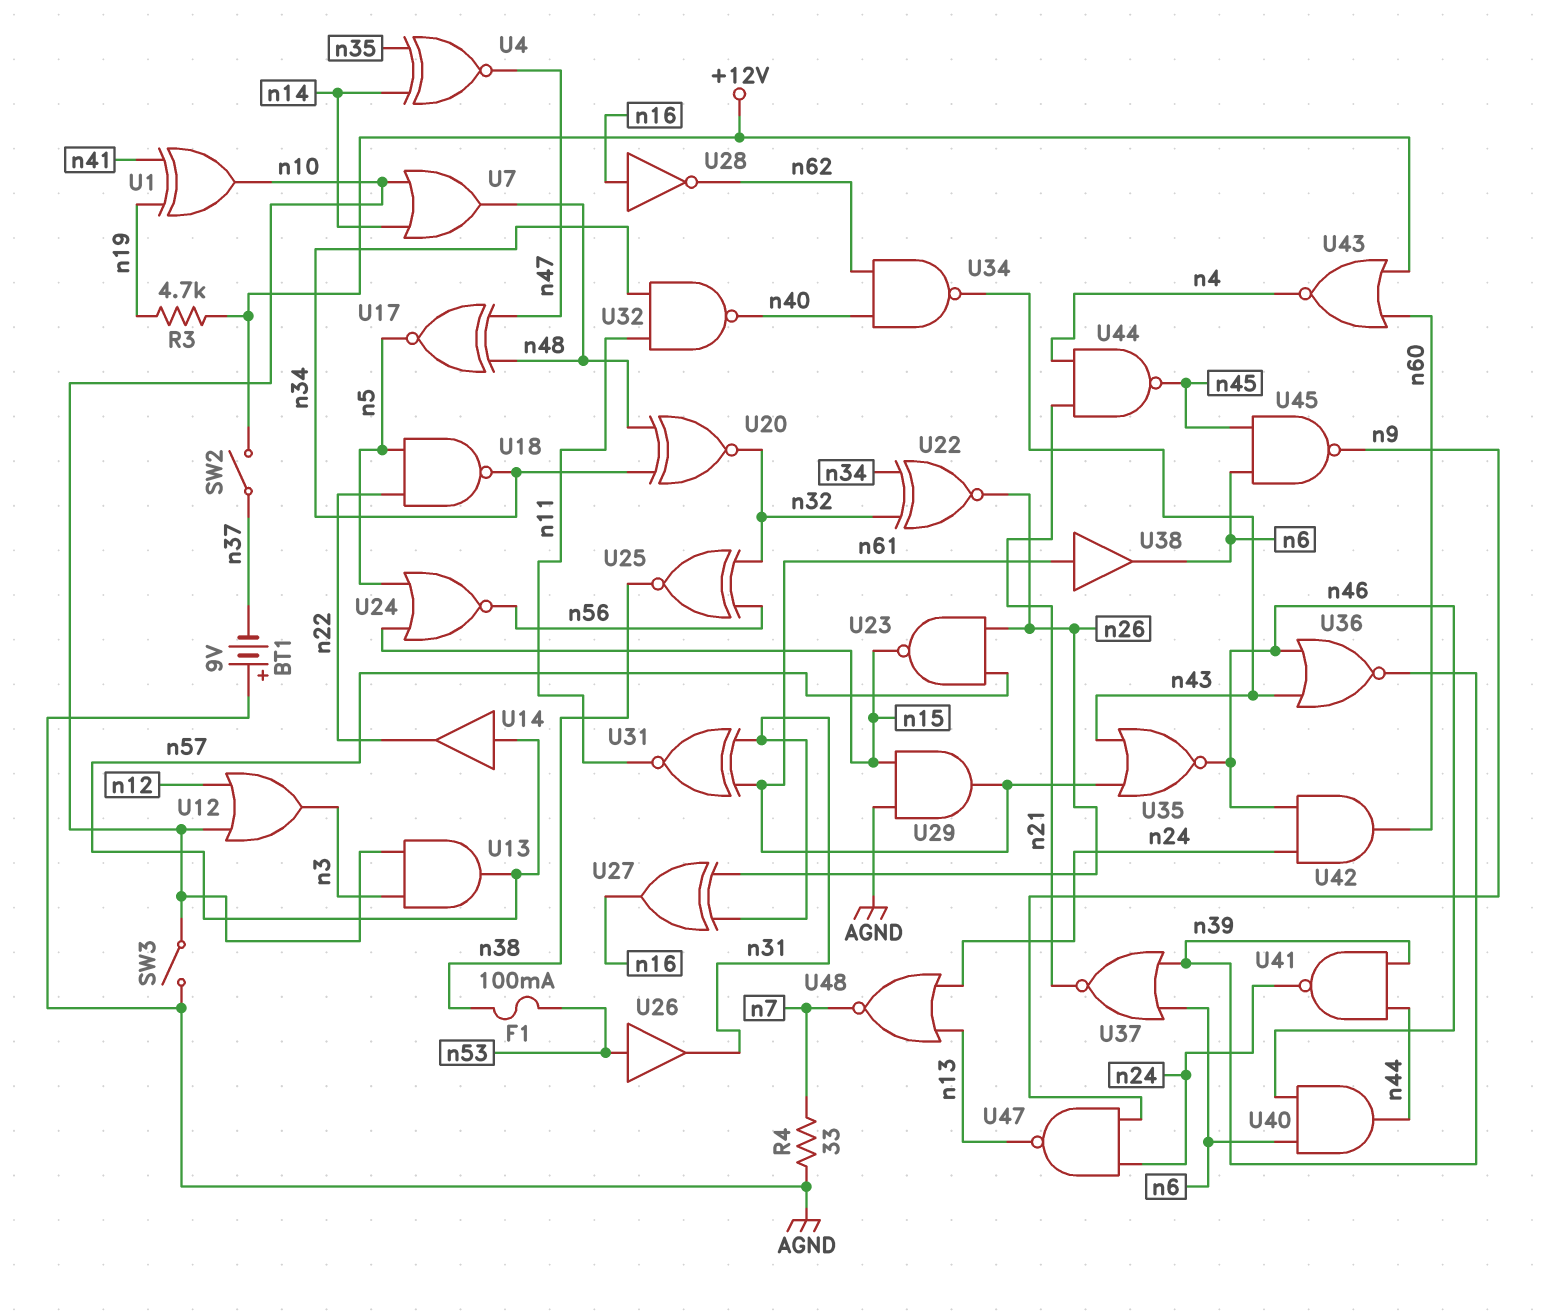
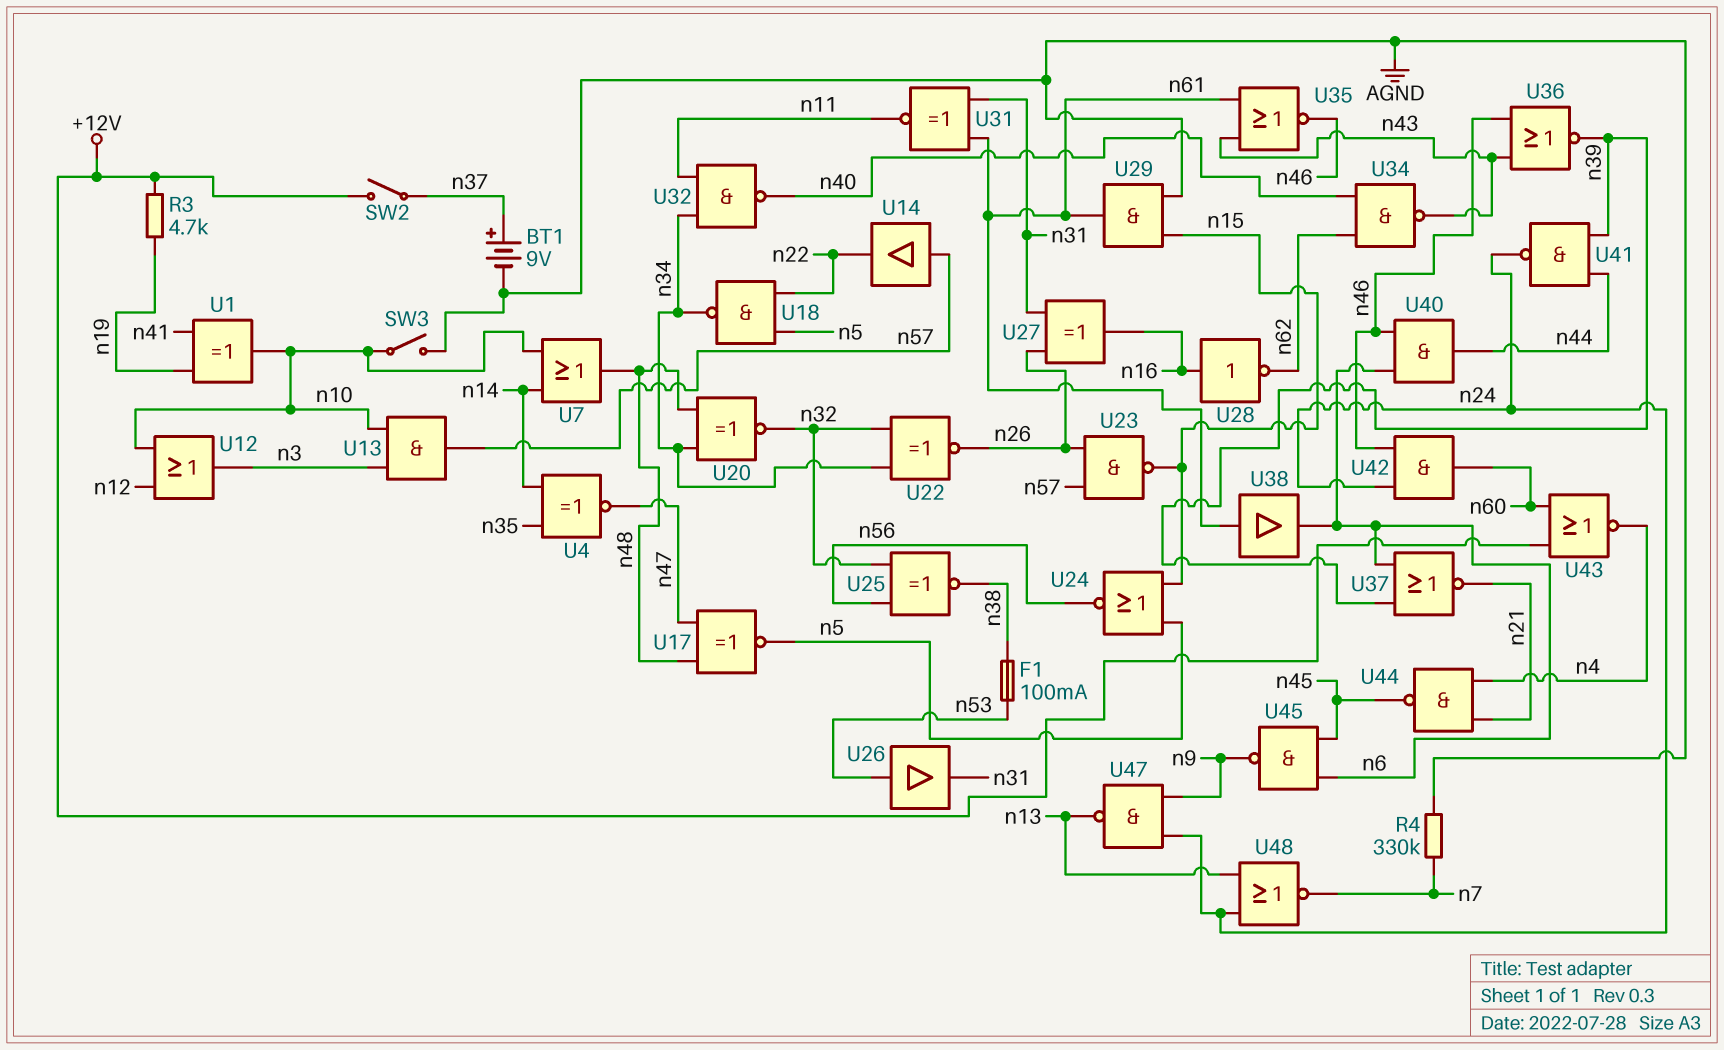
BT1: 9V (plus AGND, minus n37) -> 9V (plus n37, minus AGND)
R4: 33 (AGND, n7) -> 330k (AGND, n7)

